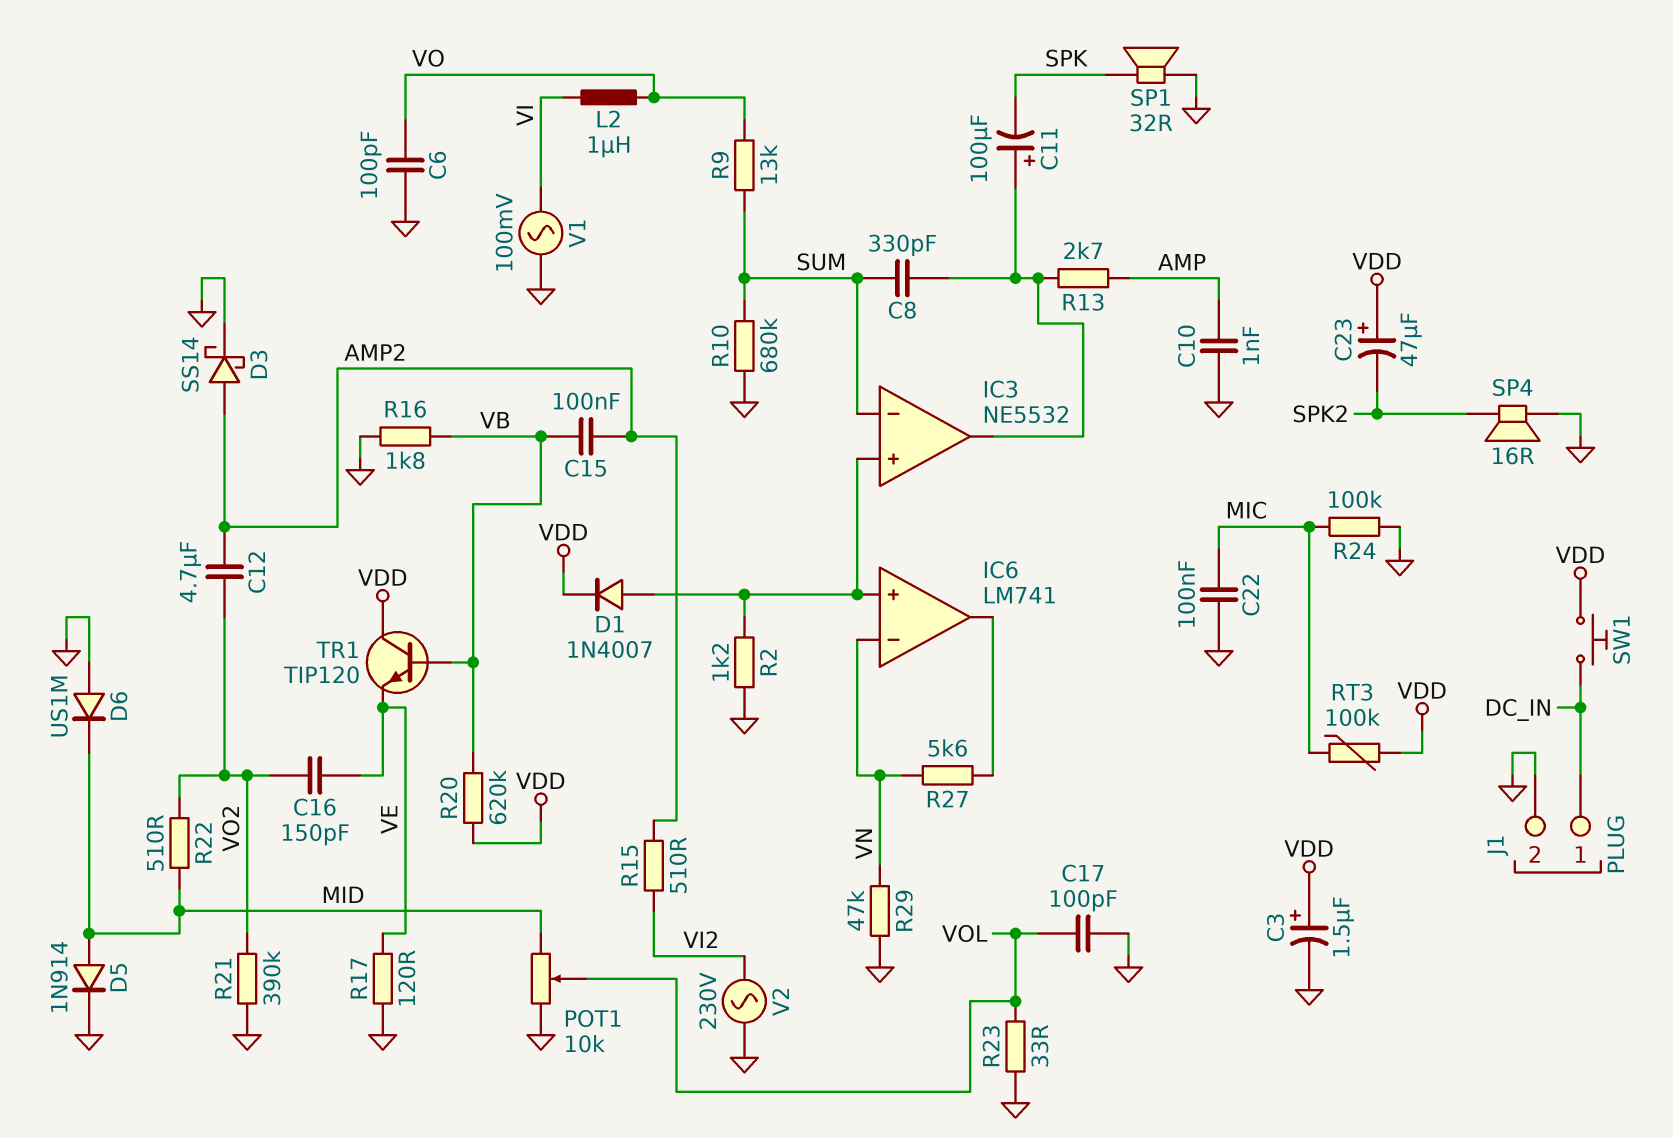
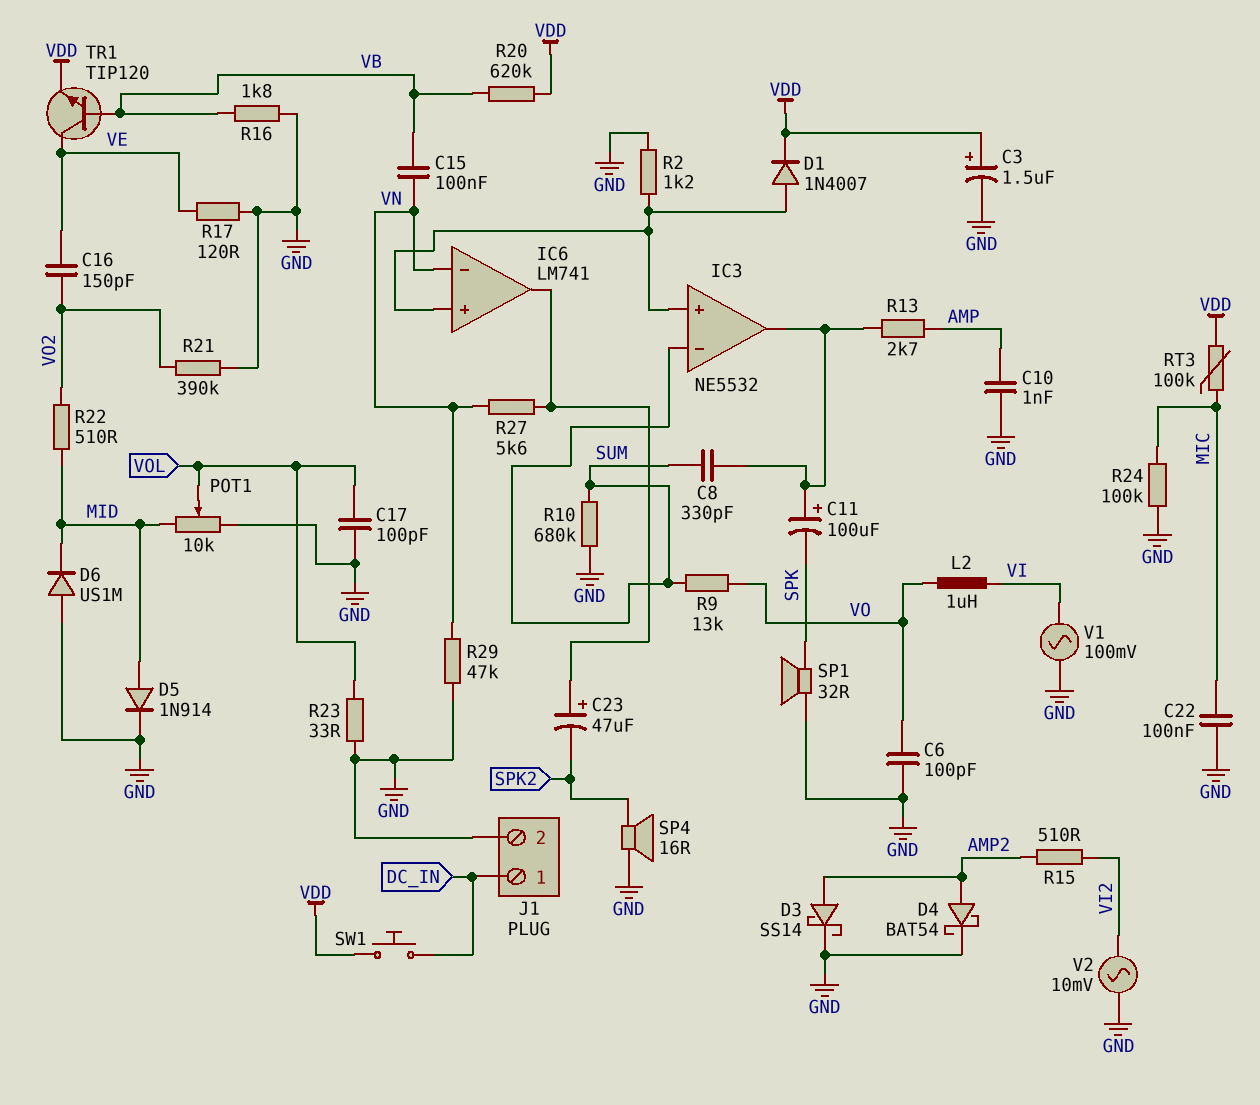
C12: 4.7uF (AMP2, VO2) -> none
C15: 100nF (AMP2, VB) -> 100nF (VB, VN)
C23: 47uF (plus VDD, minus SPK2) -> 47uF (plus IC6/out, minus SPK2)
D4: none -> schottky BAT54 (A AMP2, K GND)
TR1: NPN TIP120 (B VB, C VDD, E VE) -> NPN TIP120 (B VB, C VE, E VDD)
V2: AC 230V (GND, VI2) -> AC 10mV (GND, VI2)

